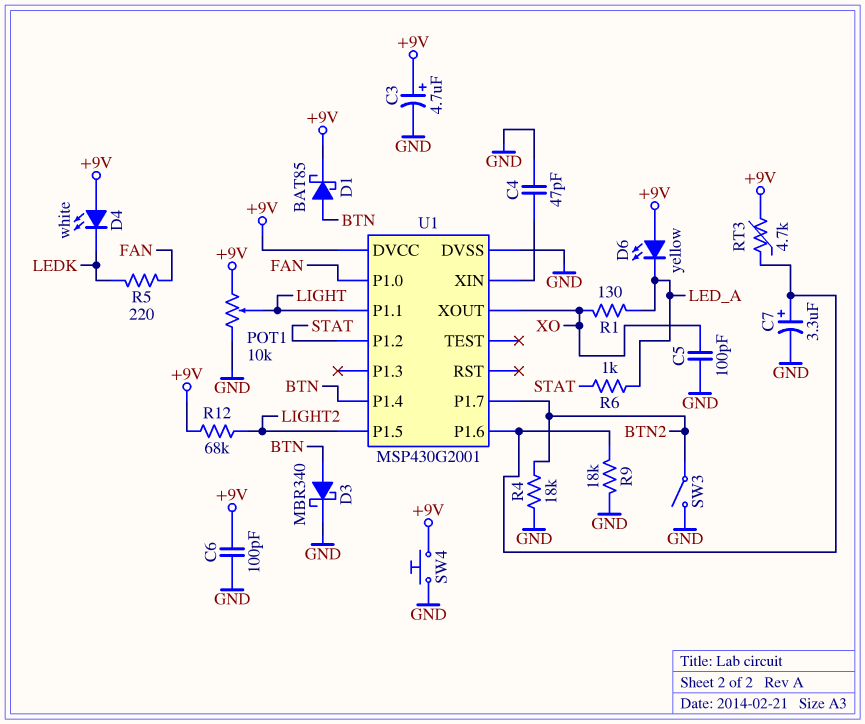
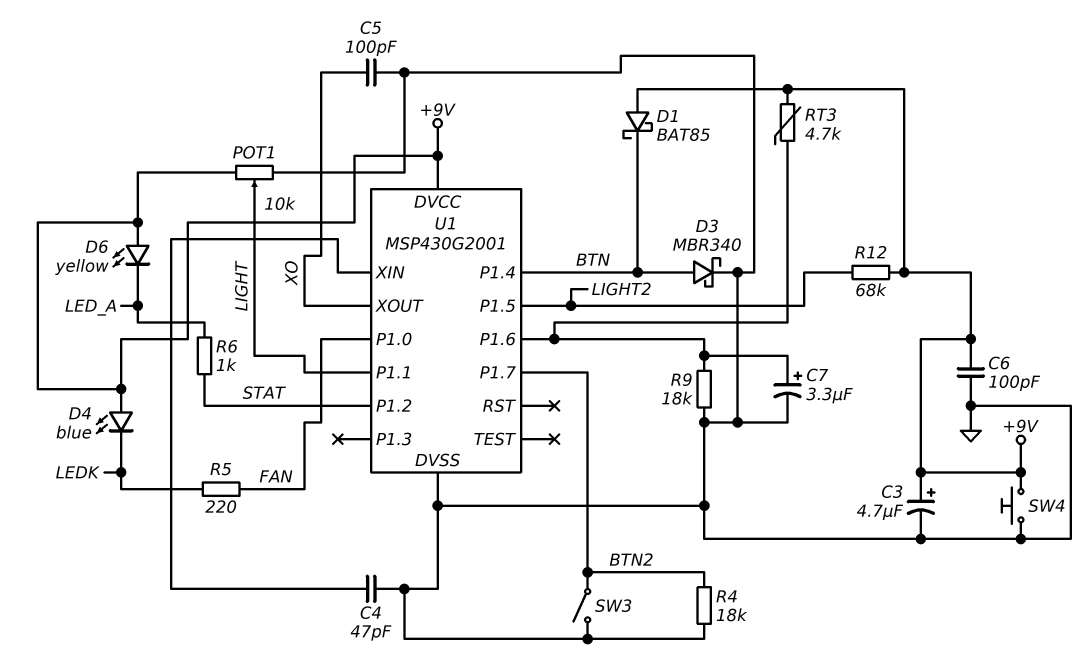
D1: schottky BAT85 (A BTN, K +9V) -> schottky BAT85 (A +9V, K BTN)
D4: LED white (A +9V, K LEDK) -> LED blue (A +9V, K LEDK)
R1: 130 (LED_A, XO) -> none

